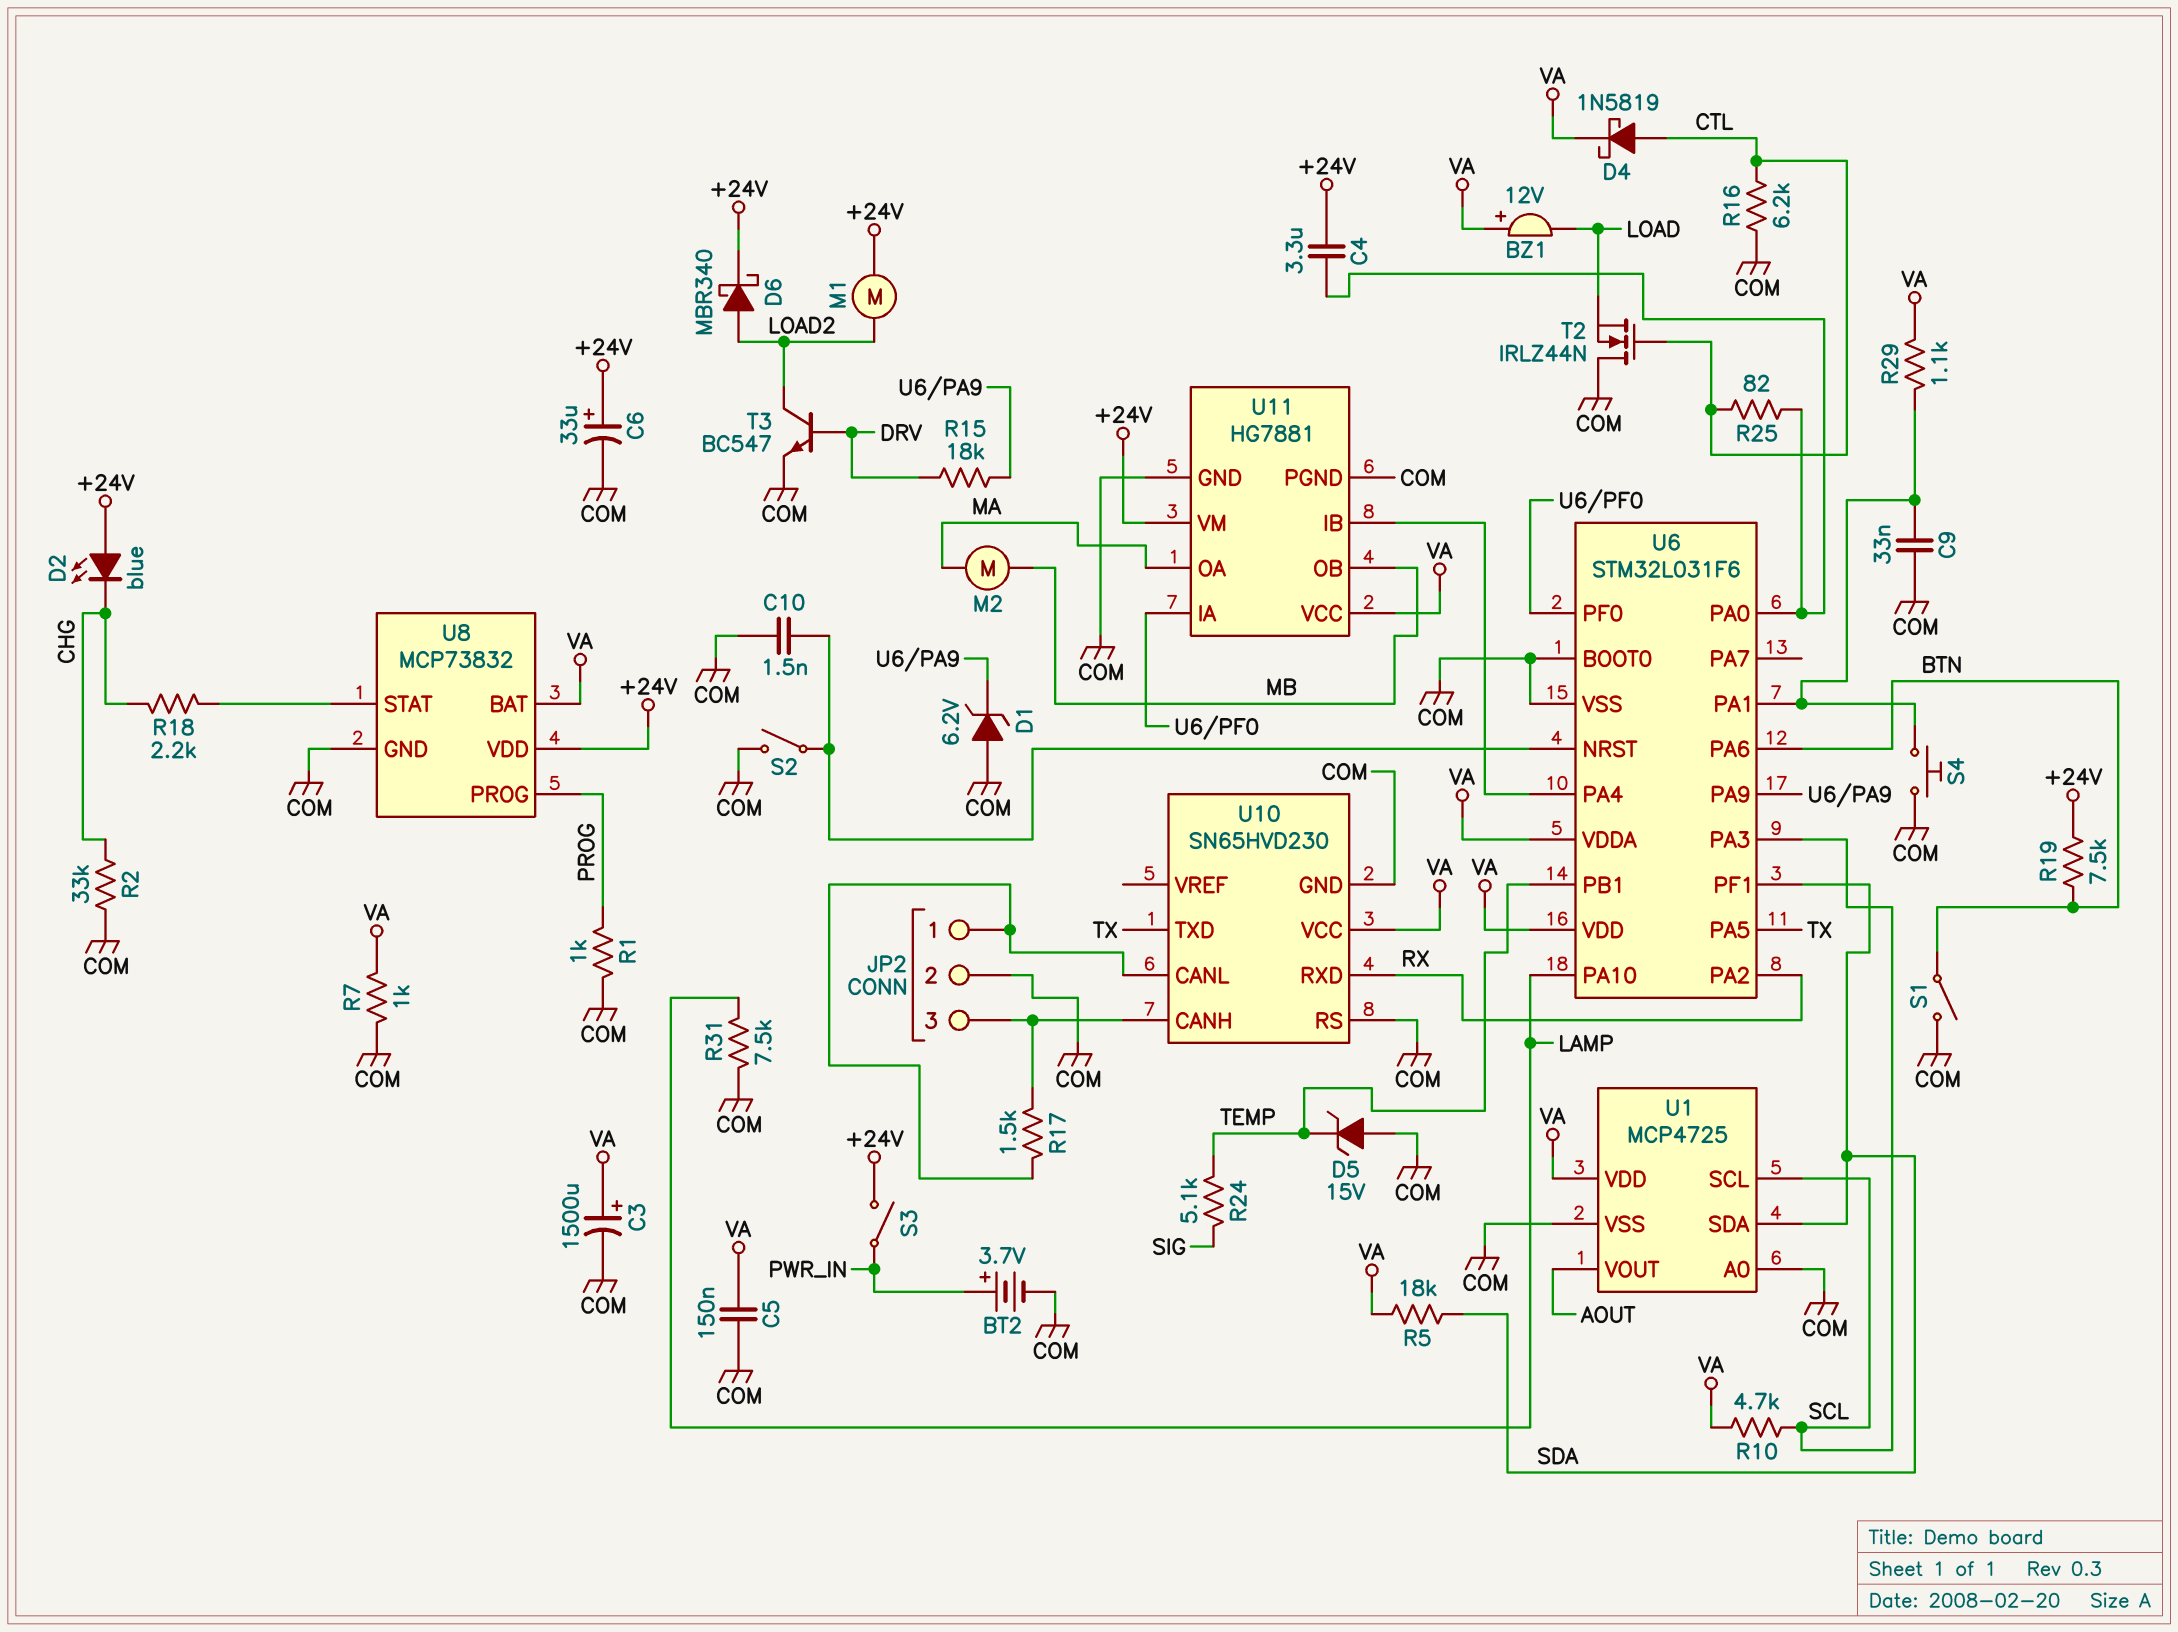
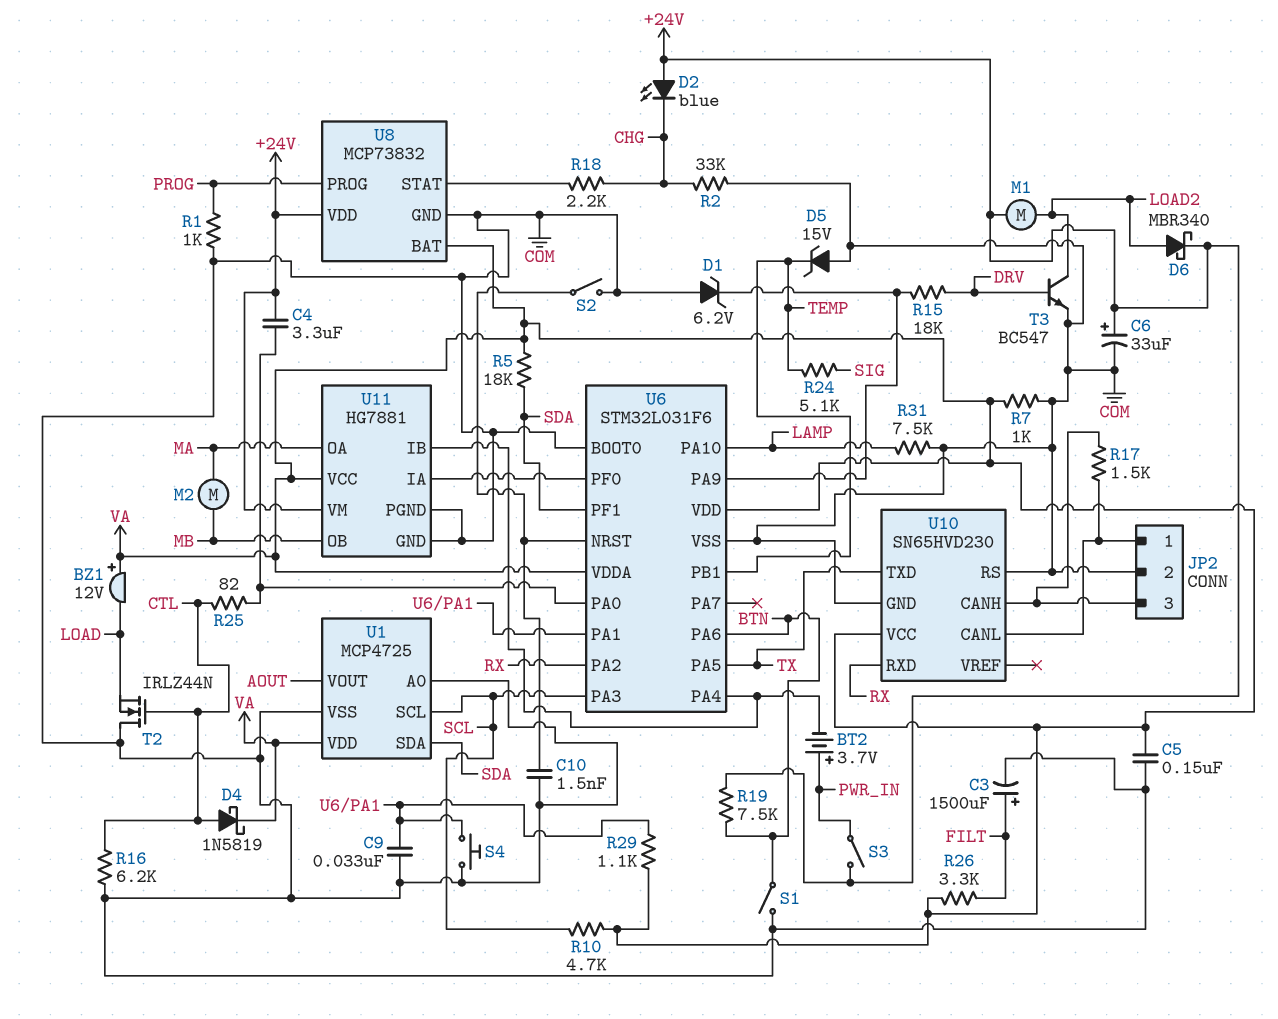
BT2: 3.7V (plus PWR_IN, minus COM) -> 3.7V (plus PWR_IN, minus U6/PA4)
C3: 1500uF (plus VA, minus COM) -> 1500uF (plus FILT, minus COM)
R26: none -> 3.3k (FILT, VA)

